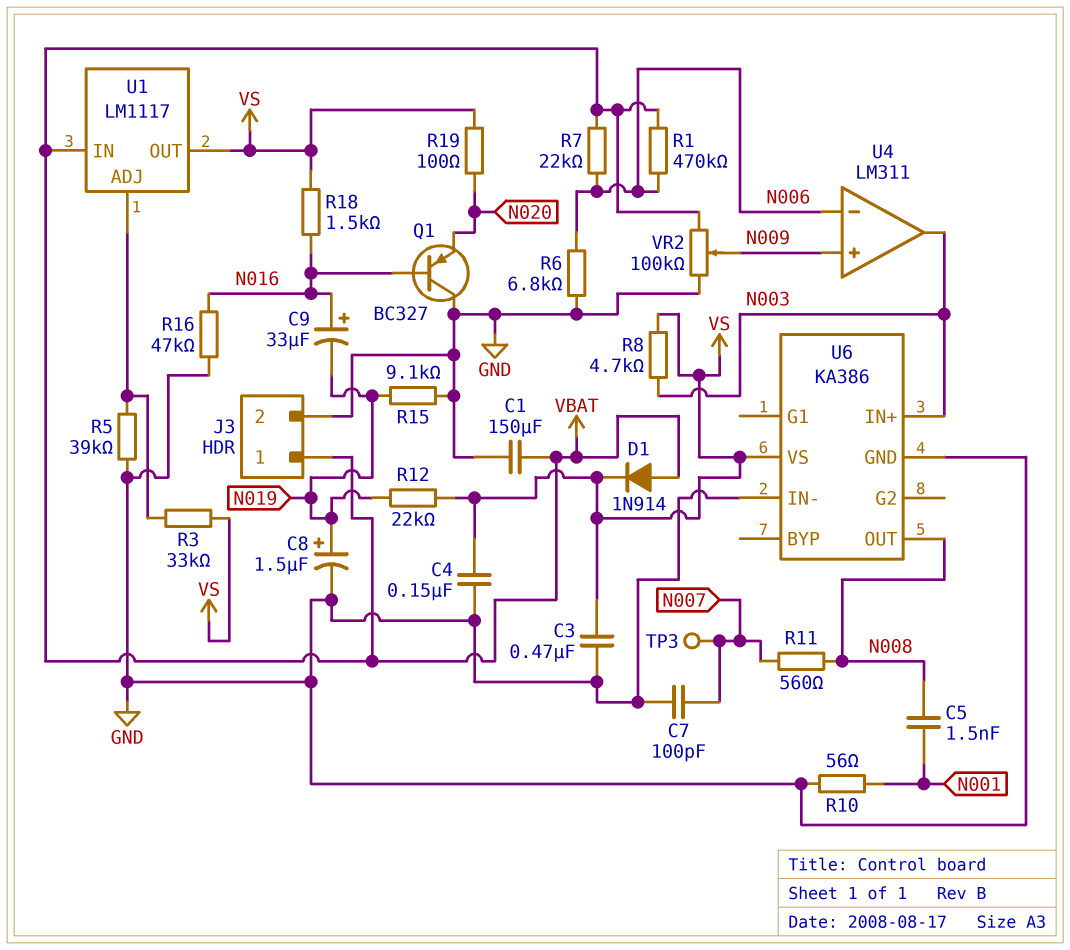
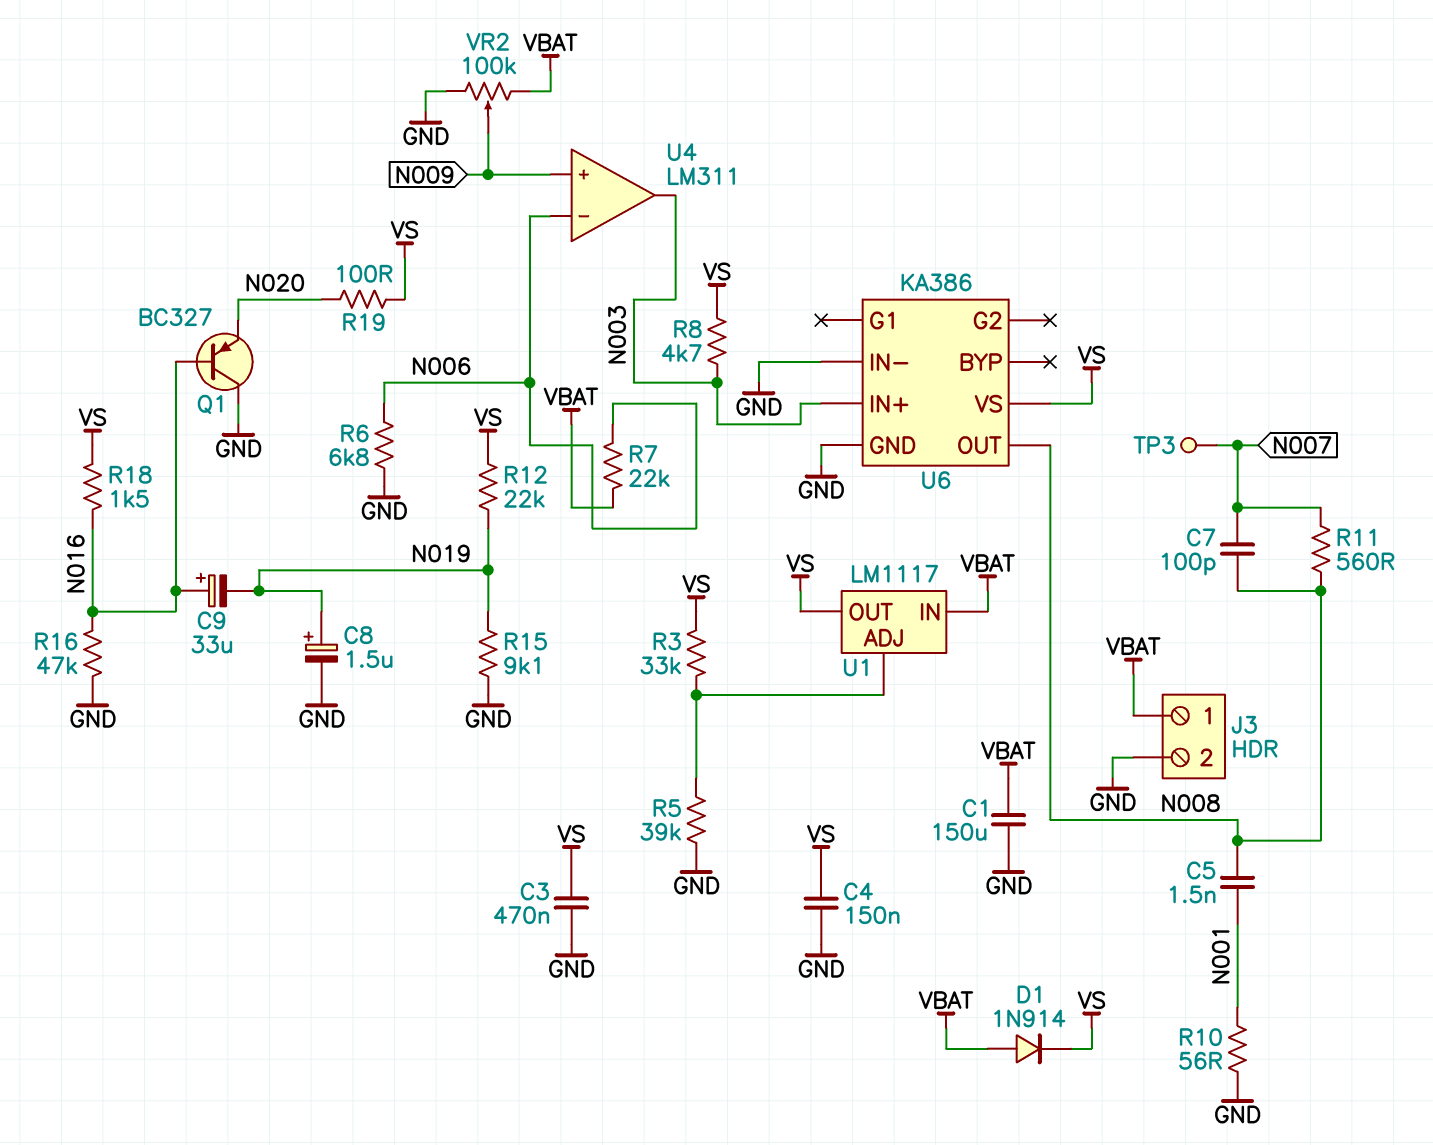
C7: 100pF (GND, N007) -> 100pF (N007, N008)
R1: 470k (N006, VBAT) -> none

